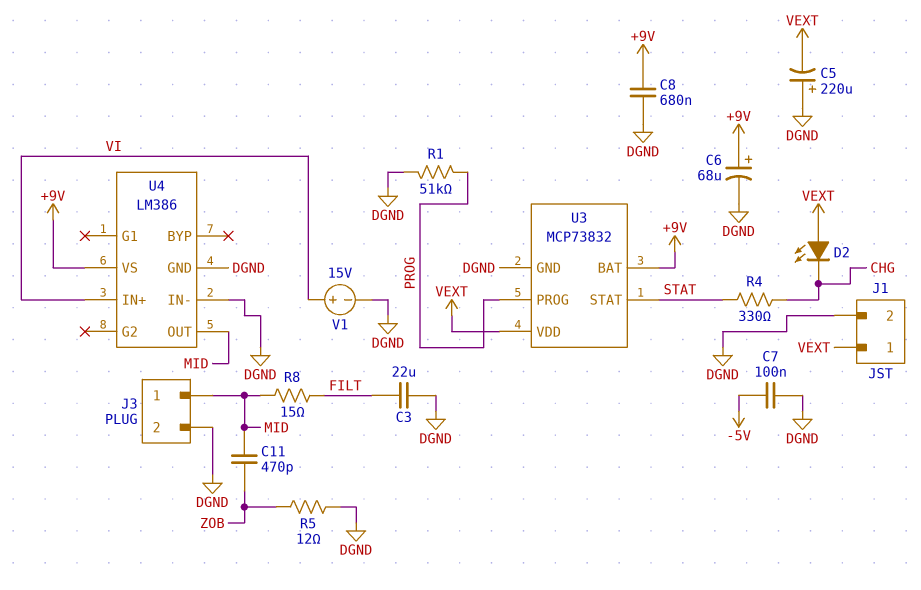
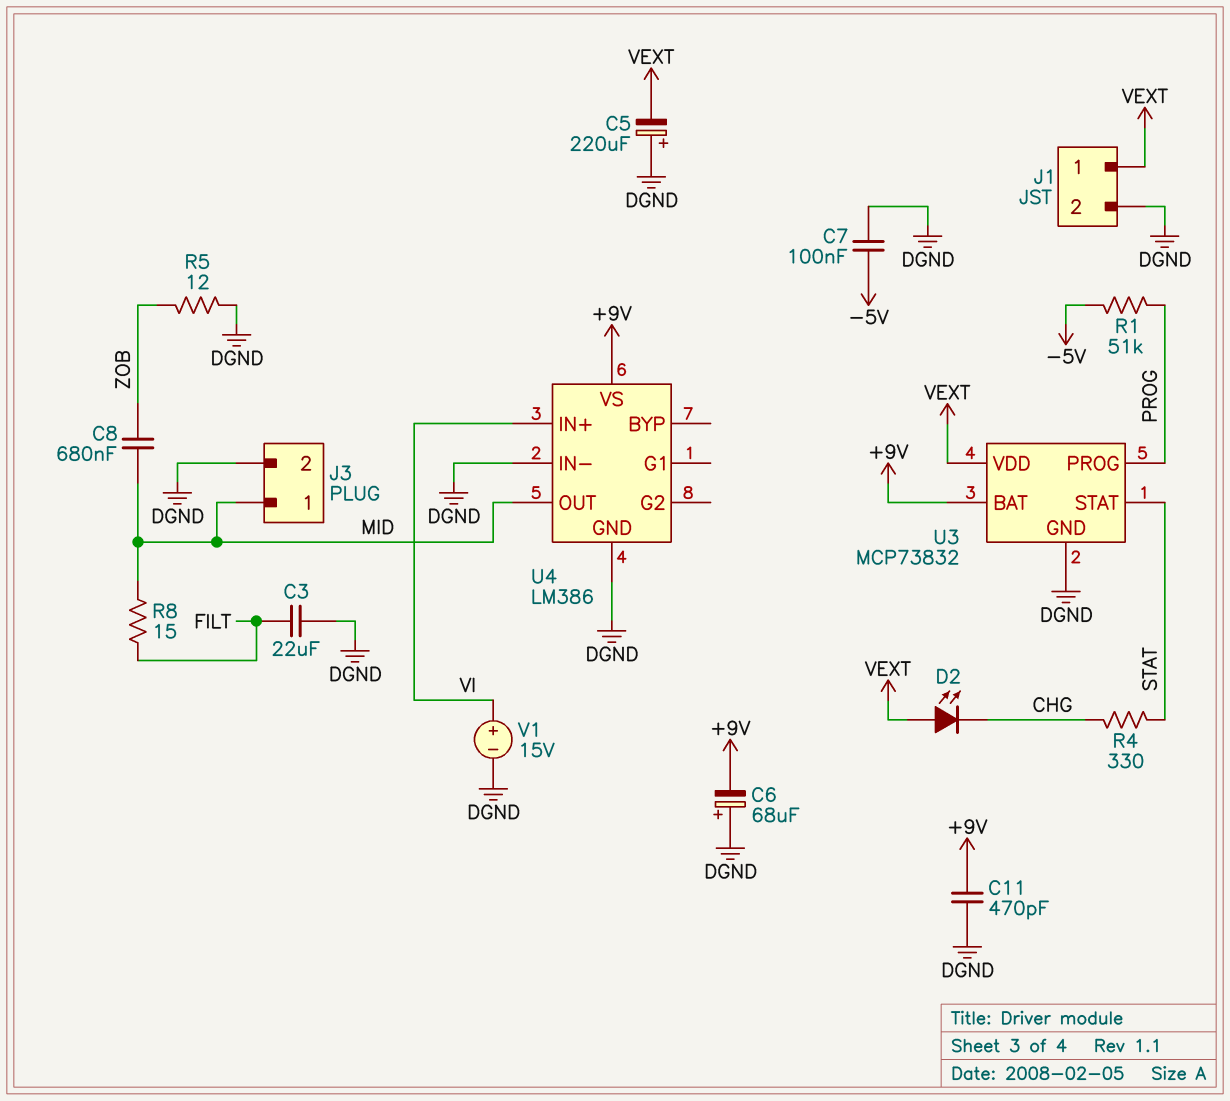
C6: 68uF (plus +9V, minus DGND) -> 68uF (plus DGND, minus +9V)
C8: 680nF (+9V, DGND) -> 680nF (MID, ZOB)
C11: 470pF (MID, ZOB) -> 470pF (+9V, DGND)
R1: 51k (DGND, PROG) -> 51k (-5V, PROG)

